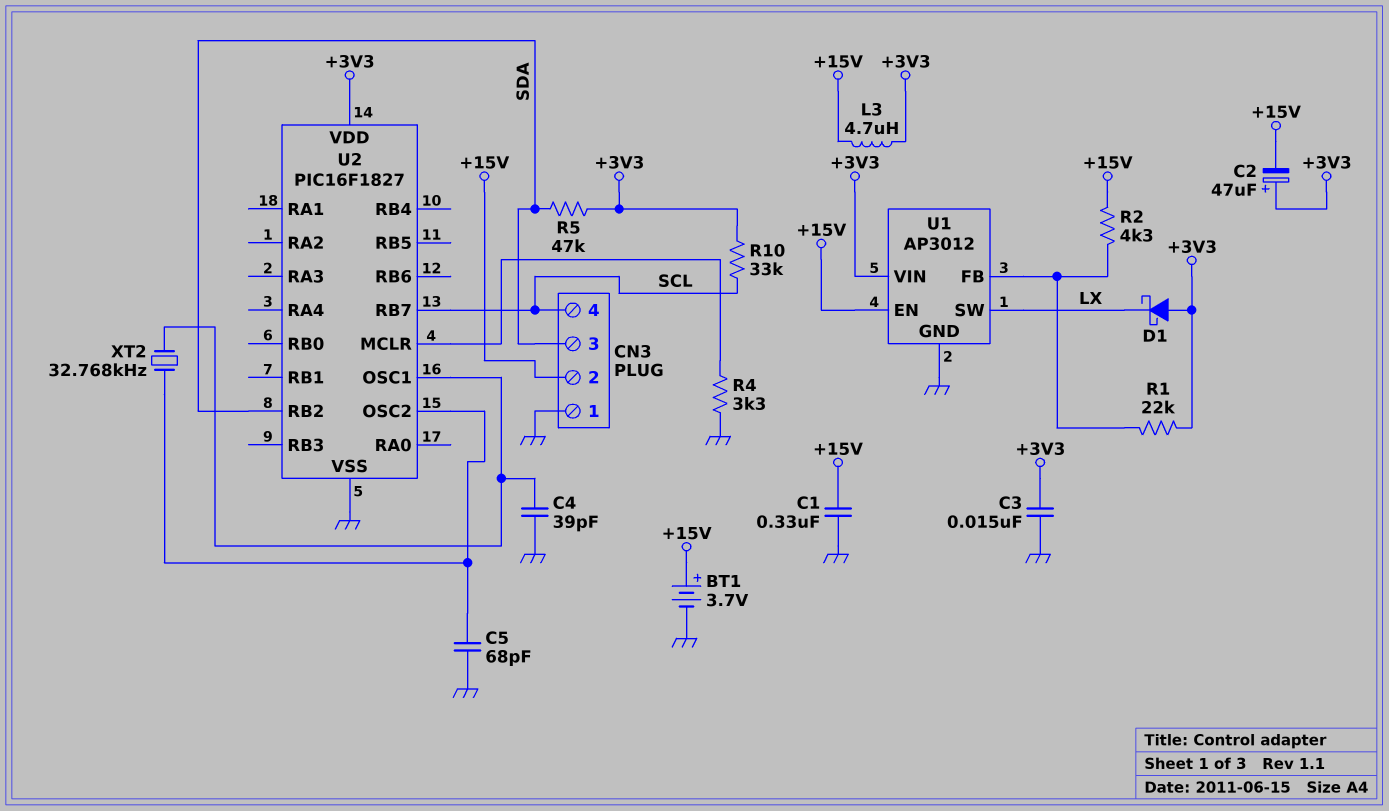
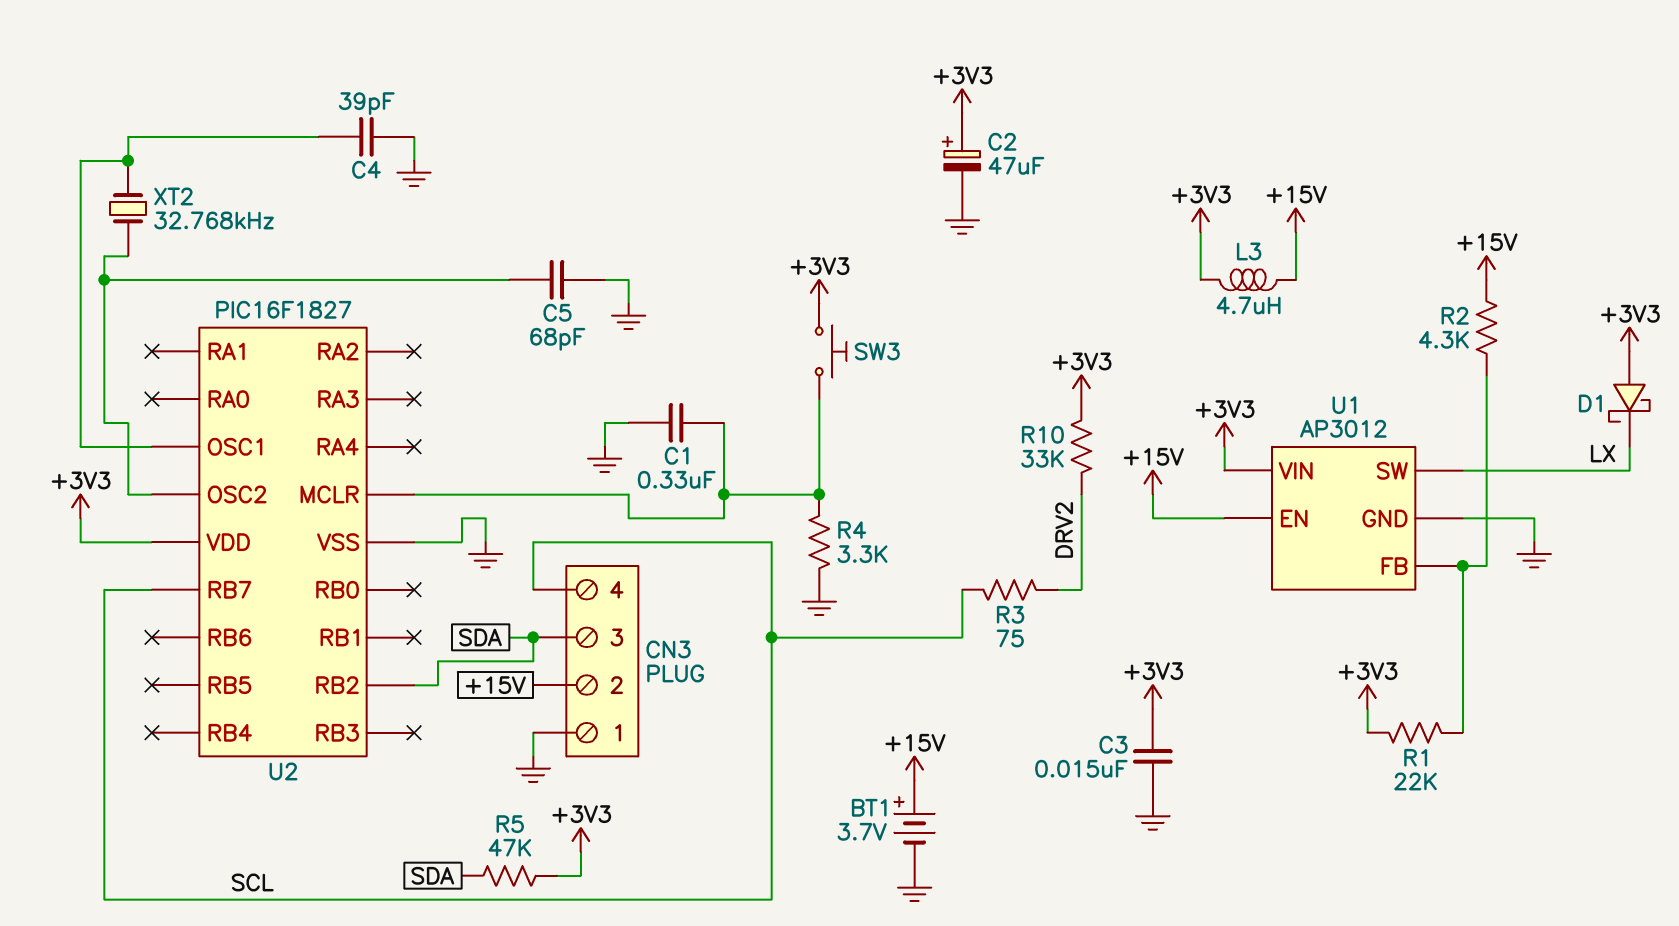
C1: 330nF (+15V, GND) -> 330nF (GND, U2/MCLR)
C2: 47uF (plus +3V3, minus +15V) -> 47uF (plus +3V3, minus GND)
R3: none -> 75 (DRV2, SCL)
R10: 33k (+3V3, SCL) -> 33k (+3V3, DRV2)
SW3: none -> button (+3V3, U2/MCLR)

